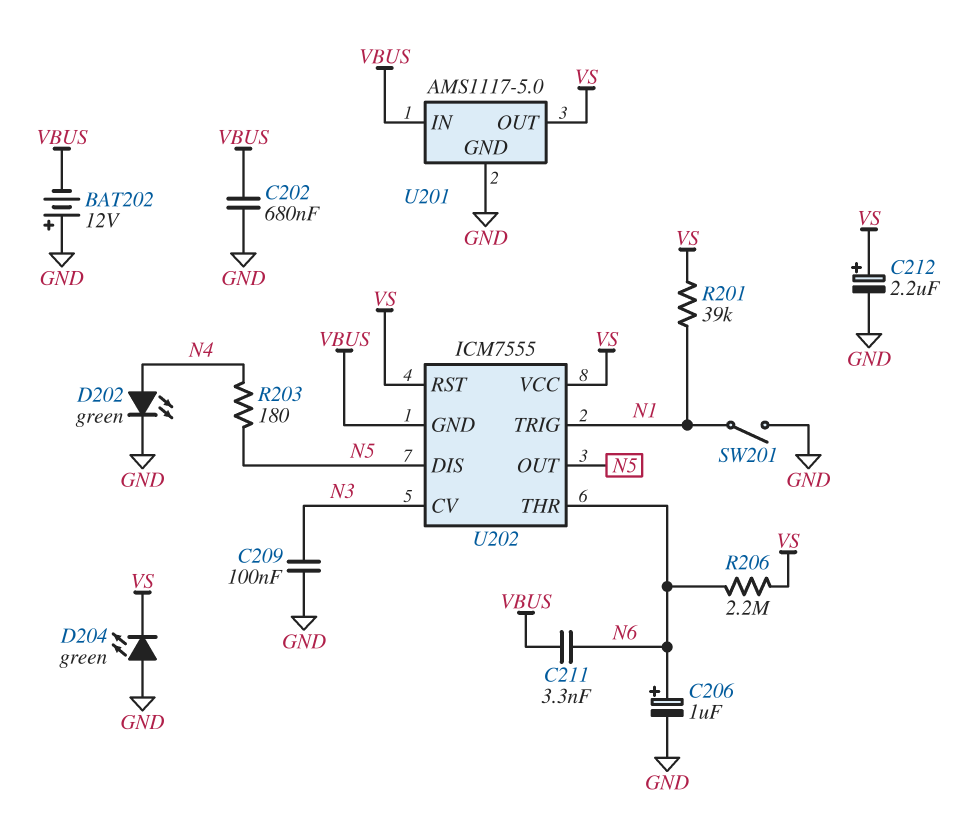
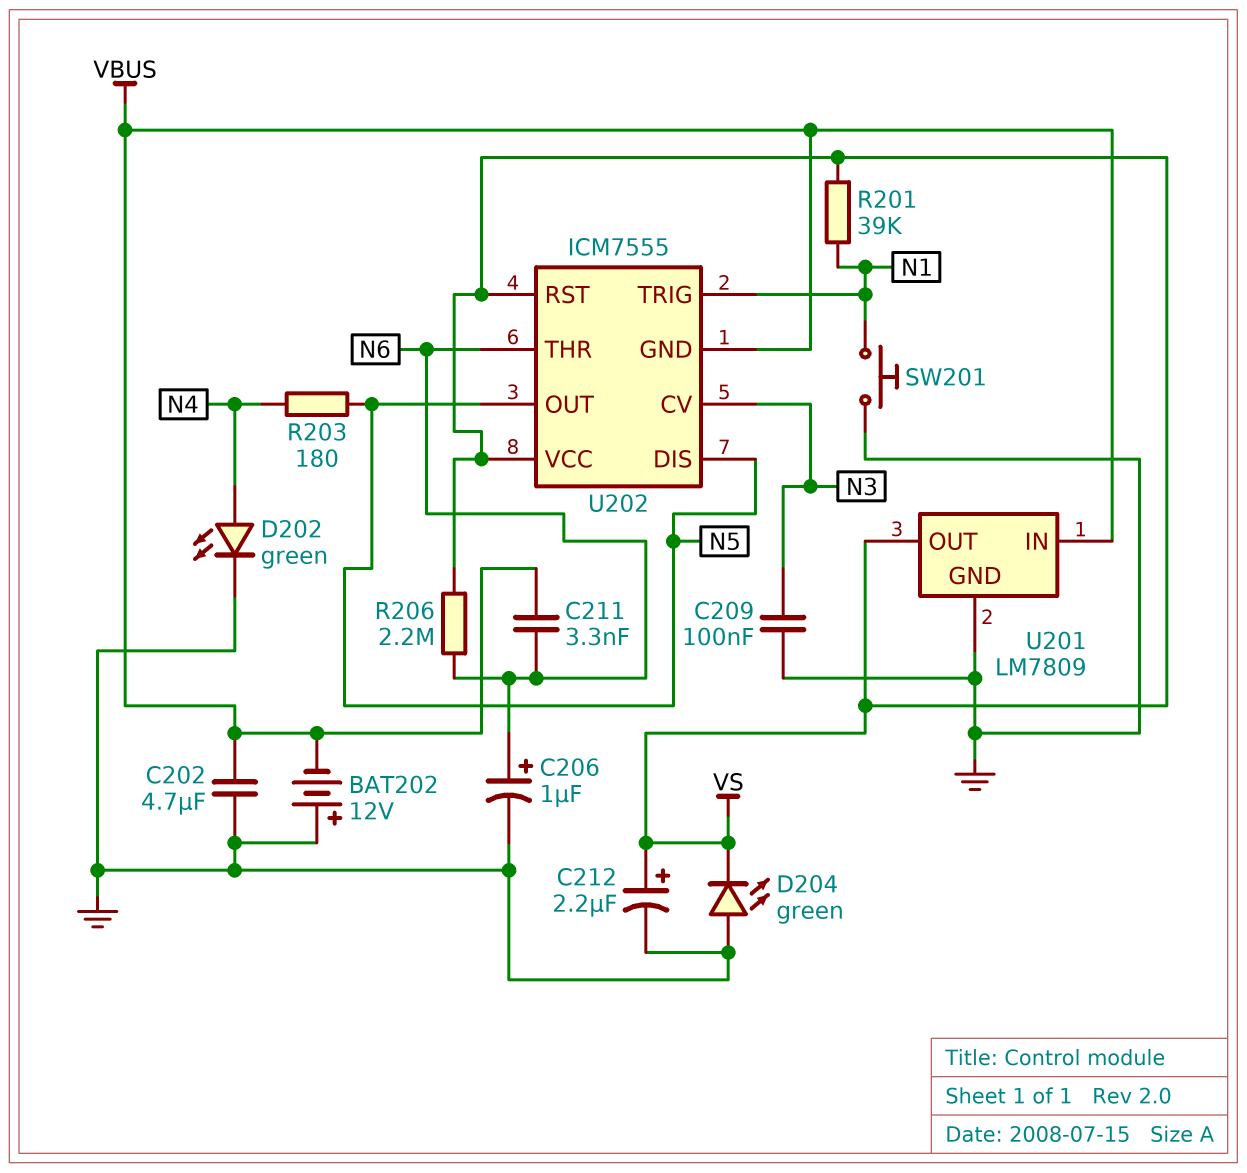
C202: 680nF (GND, VBUS) -> 4.7uF (GND, VBUS)
SW201: switch (GND, N1) -> button (GND, N1)
U201: AMS1117-5.0 -> LM7809

